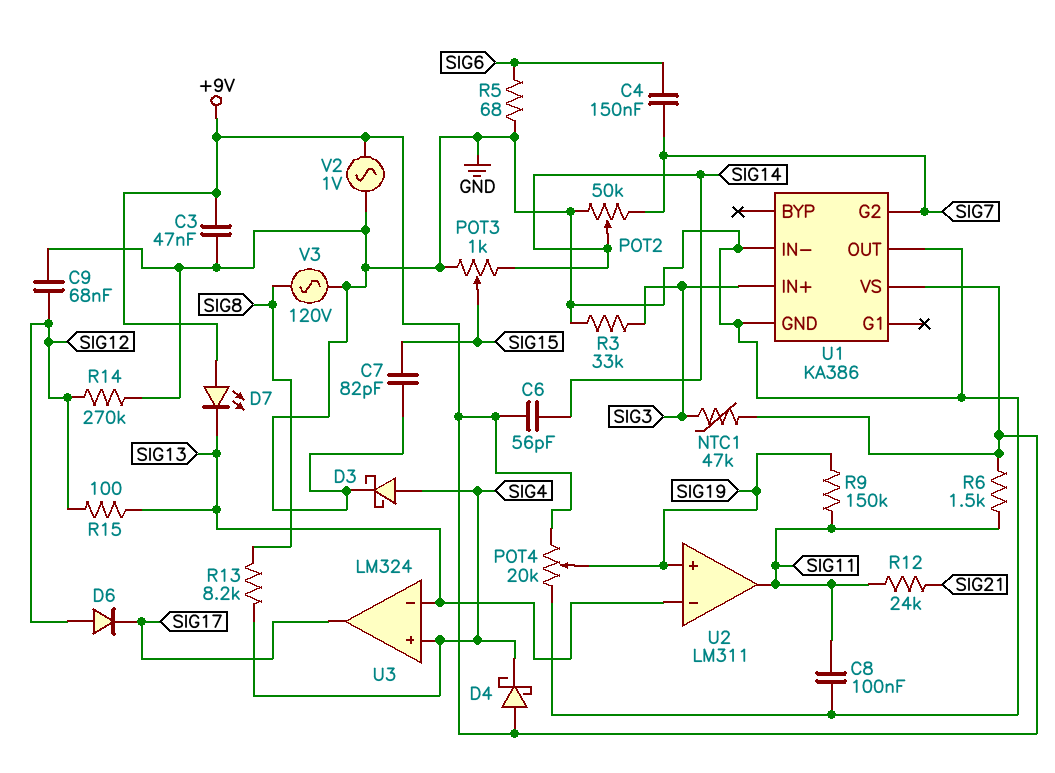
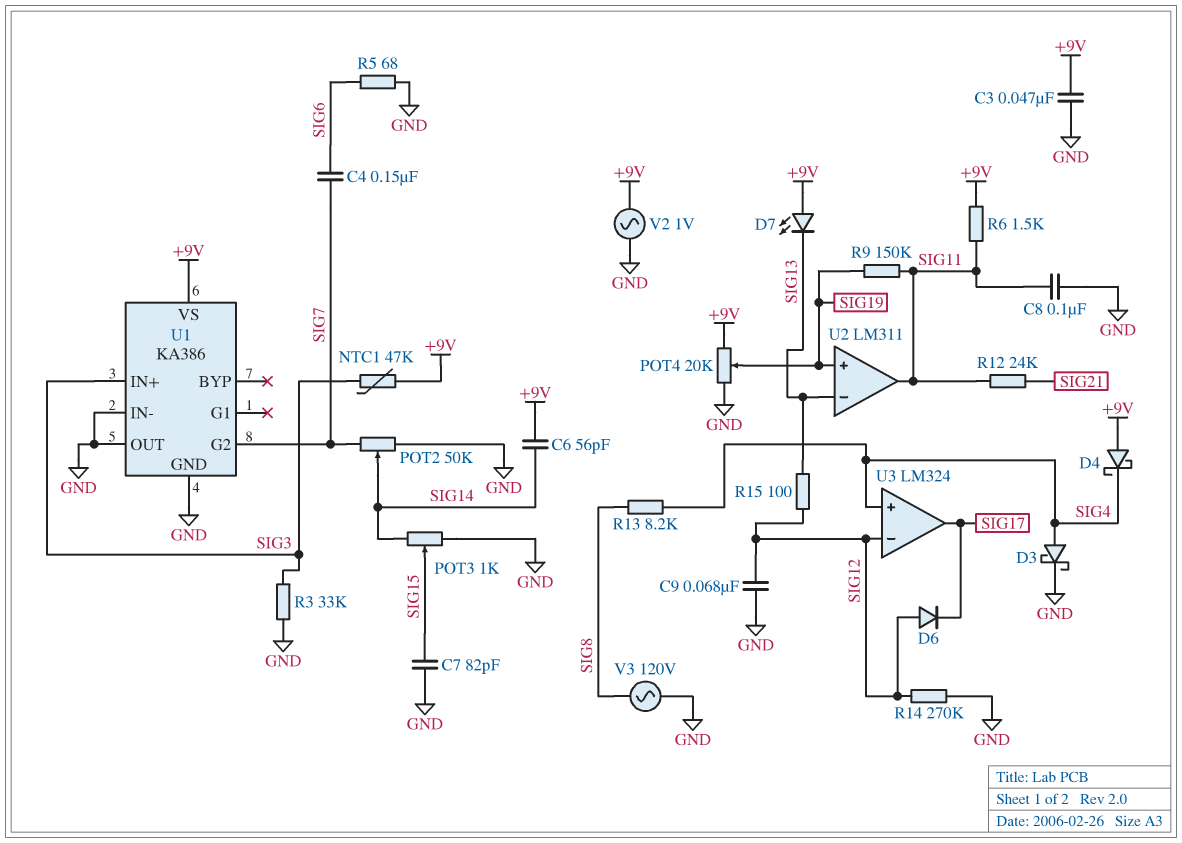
U3 pin in-: SIG13 -> SIG12

